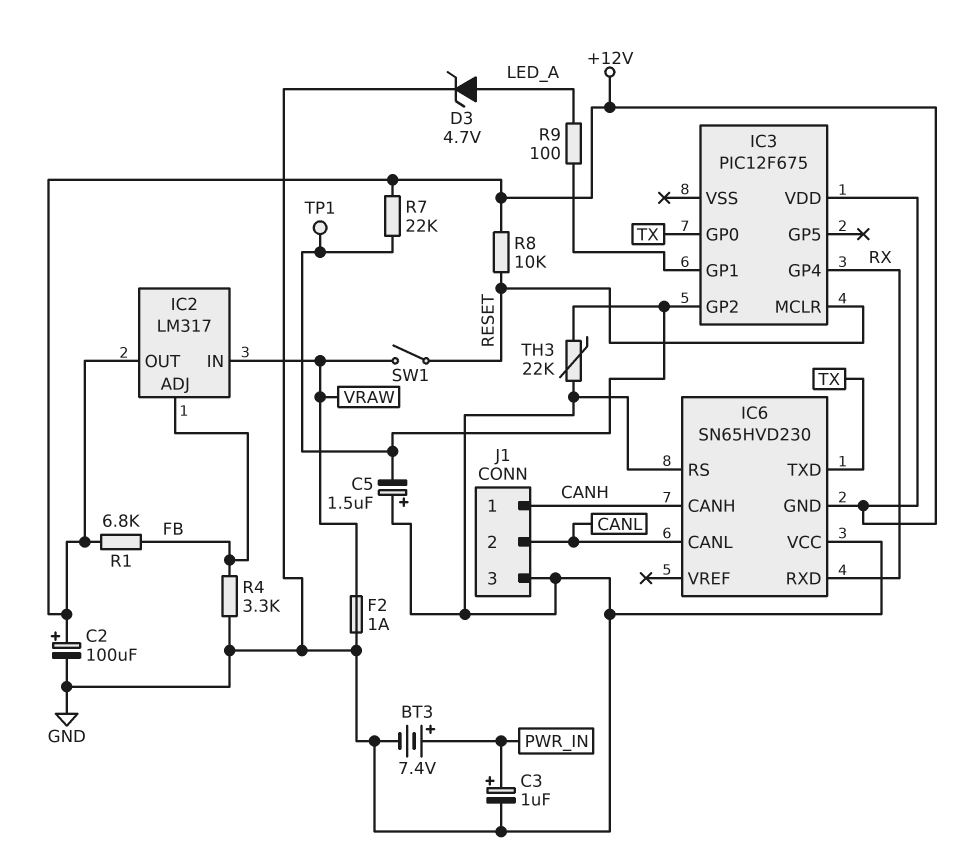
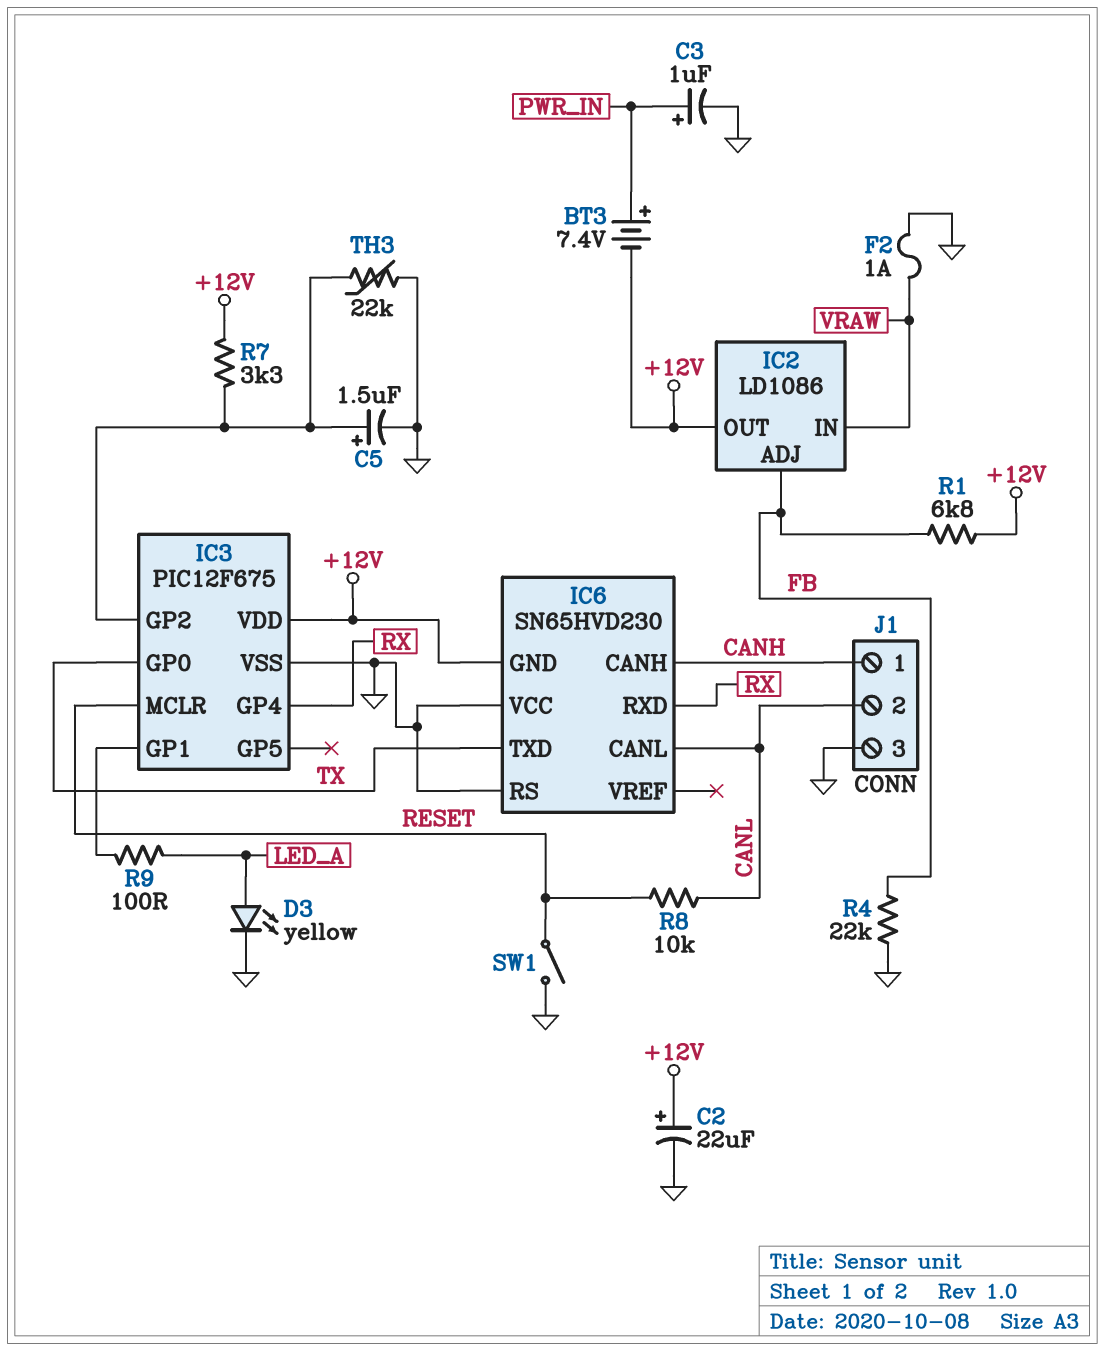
BT3: 7.4V (plus PWR_IN, minus GND) -> 7.4V (plus PWR_IN, minus +12V)
C2: 100uF (plus +12V, minus GND) -> 22uF (plus +12V, minus GND)
C5: 1.5uF (plus GND, minus IC3/GP2) -> 1.5uF (plus IC3/GP2, minus GND)
D3: zener 4.7V (A LED_A, K GND) -> LED yellow (A LED_A, K GND)
IC2: LM317 -> LD1086
IC3 pin VSS: none -> GND
R4: 3.3k (FB, GND) -> 22k (FB, GND)
R7: 22k (+12V, IC3/GP2) -> 3.3k (+12V, IC3/GP2)
R8: 10k (+12V, RESET) -> 10k (CANL, RESET)
SW1: switch (RESET, VRAW) -> switch (GND, RESET)
TP1: test point (IC3/GP2) -> none

